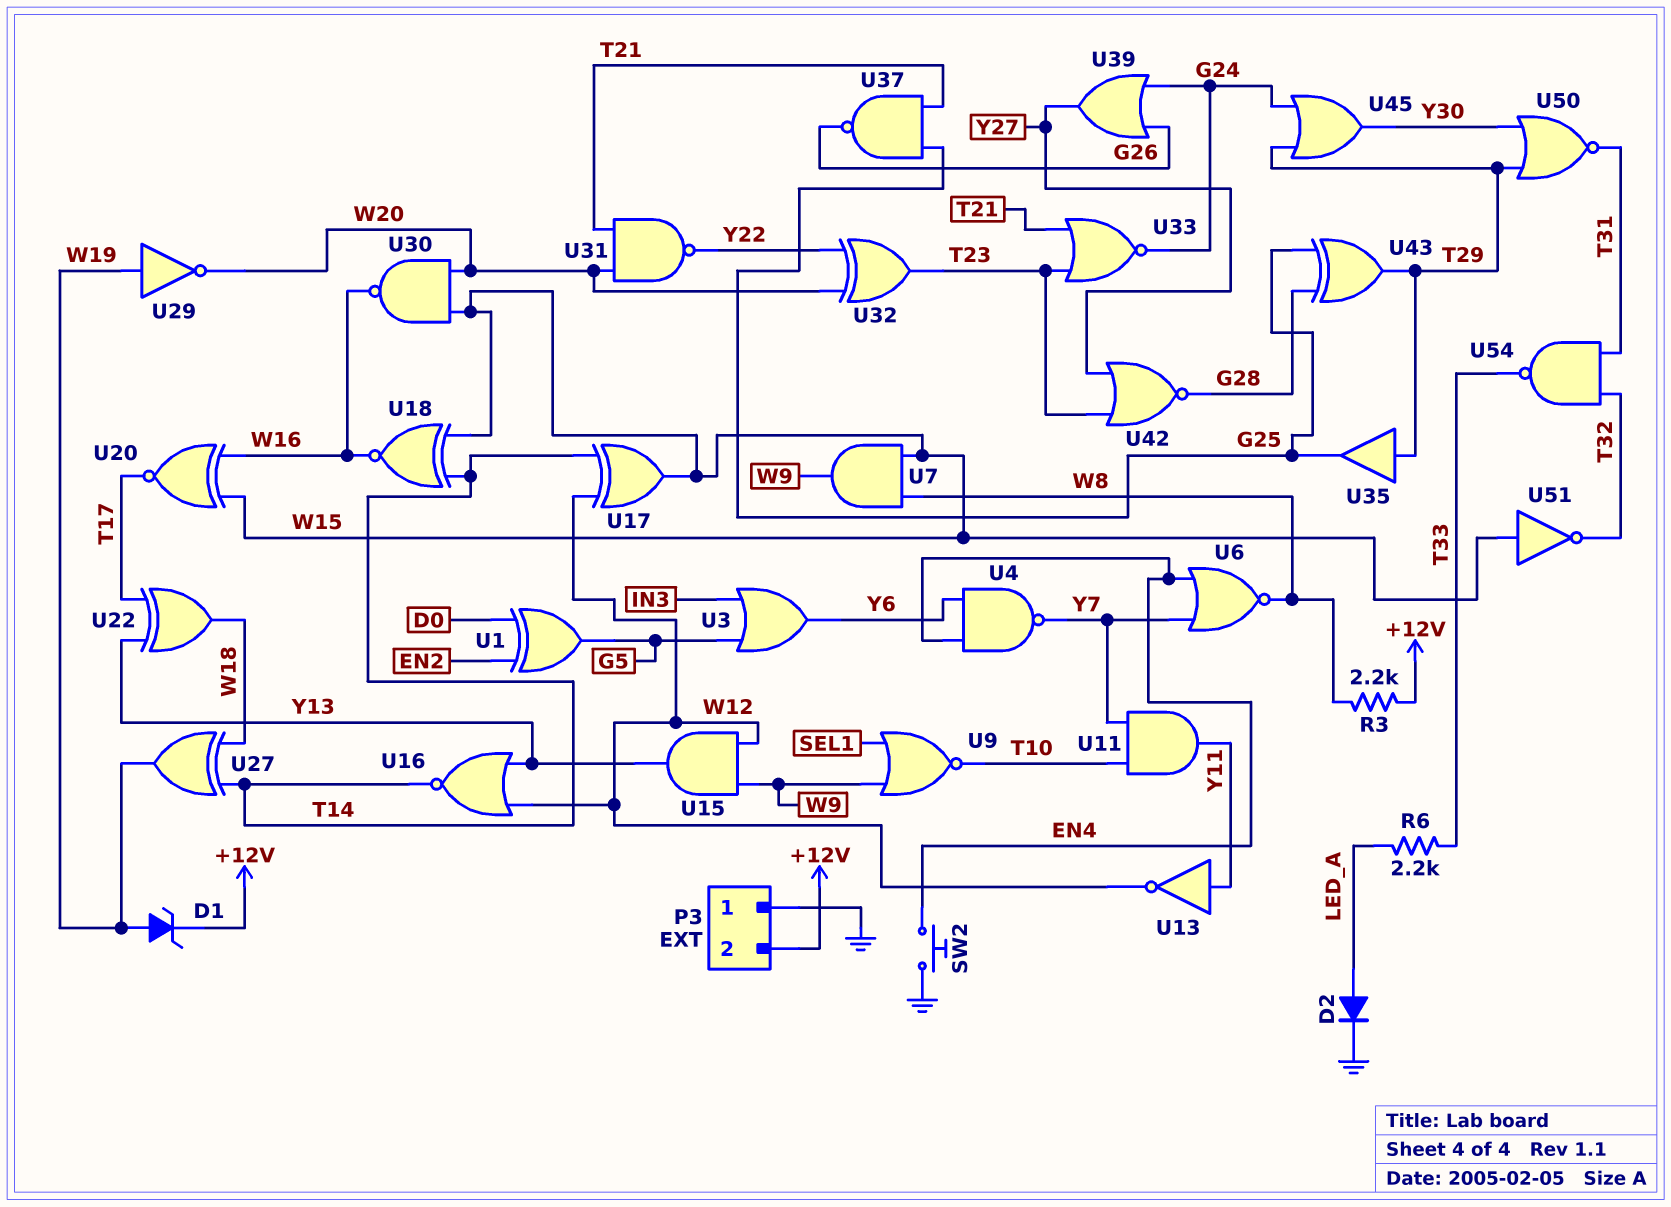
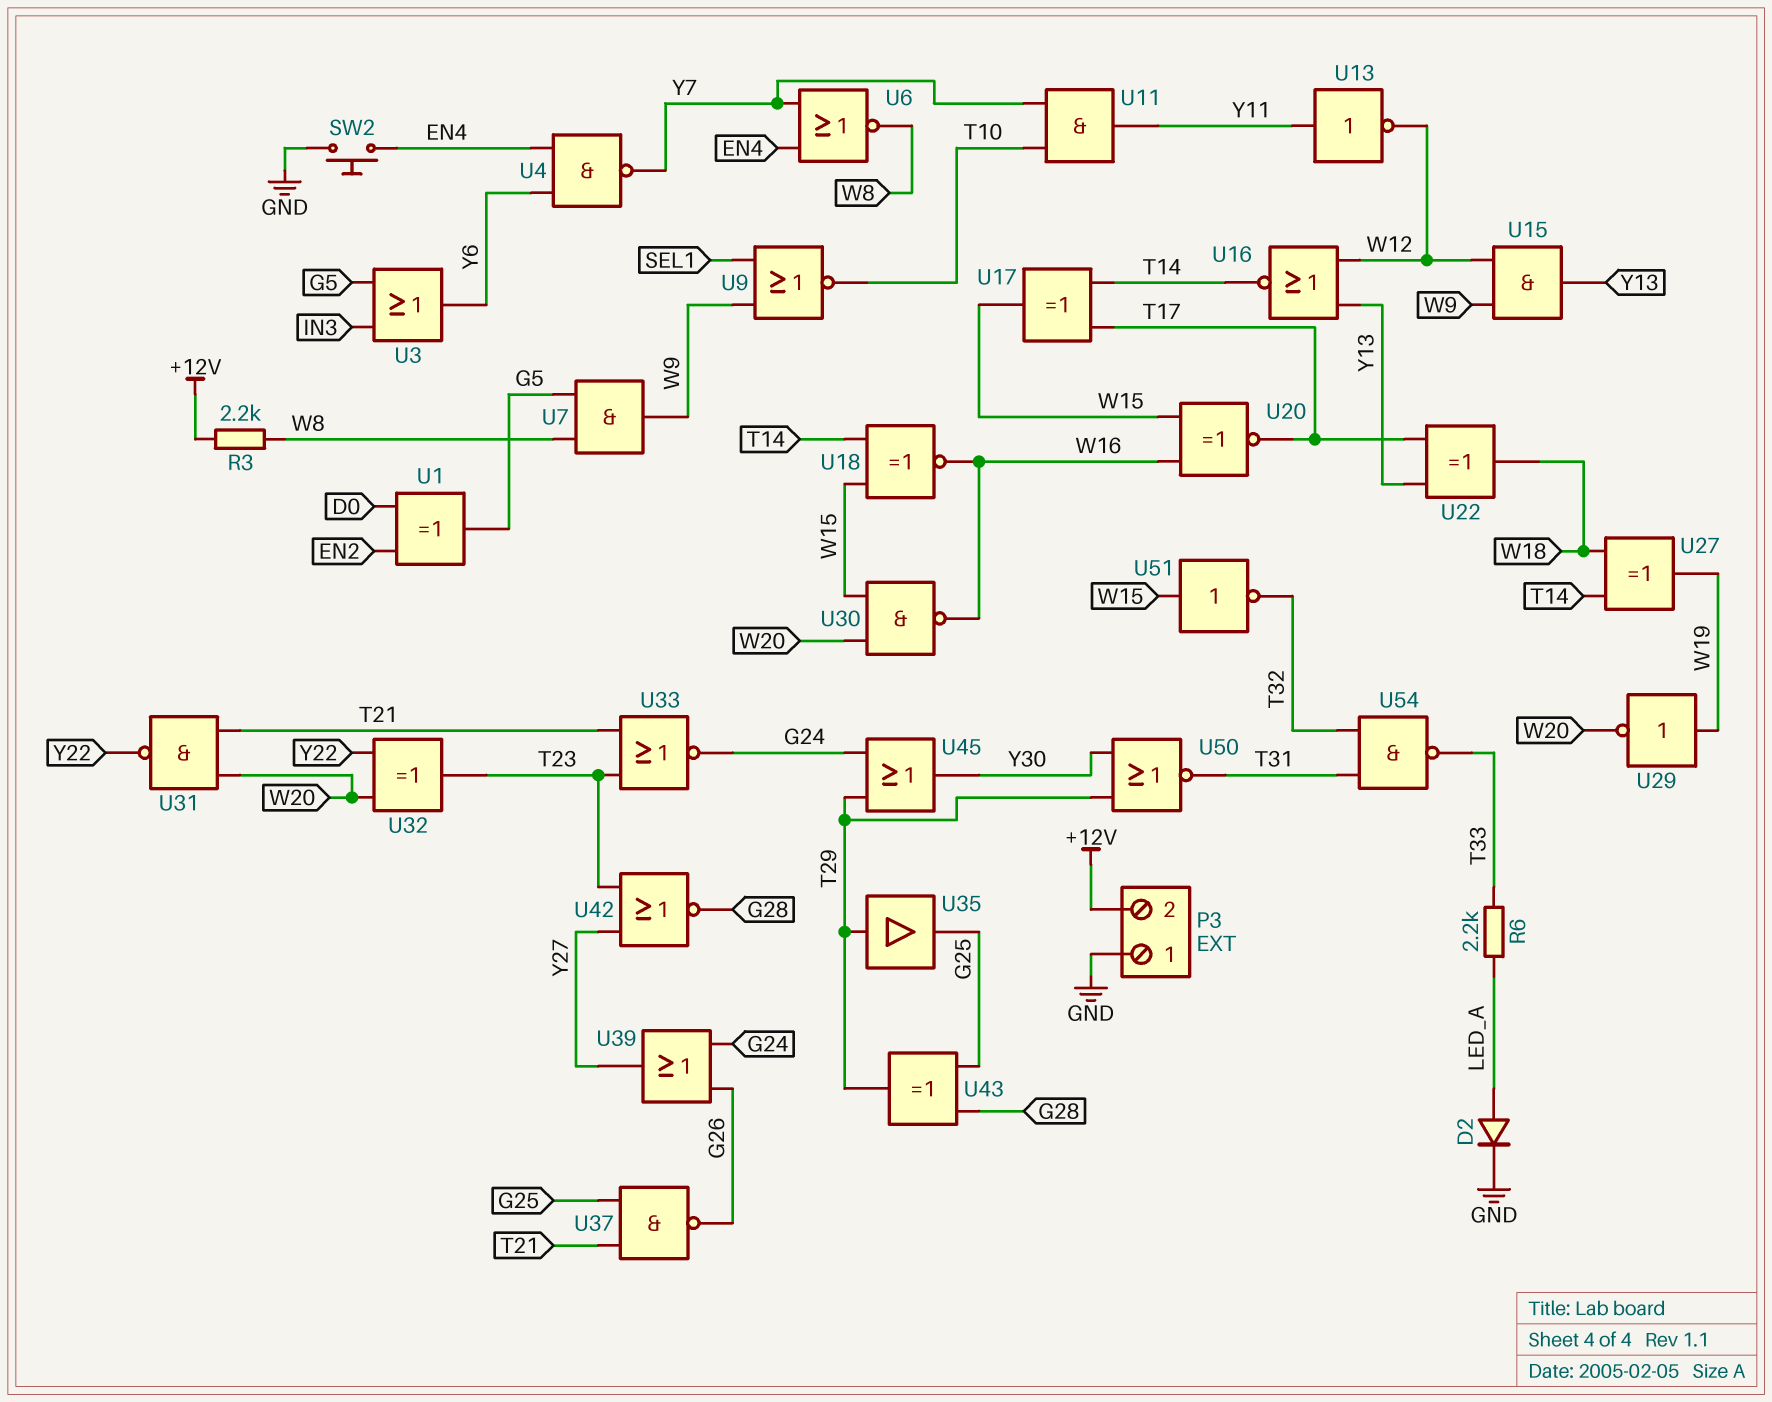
D1: zener (A W19, K +12V) -> none
U7: AND (in W8, in W15, out W9) -> AND (in G5, in W8, out W9)
U17: XOR (in T14, in W12, out W15) -> XOR (in T14, in T17, out W15)

